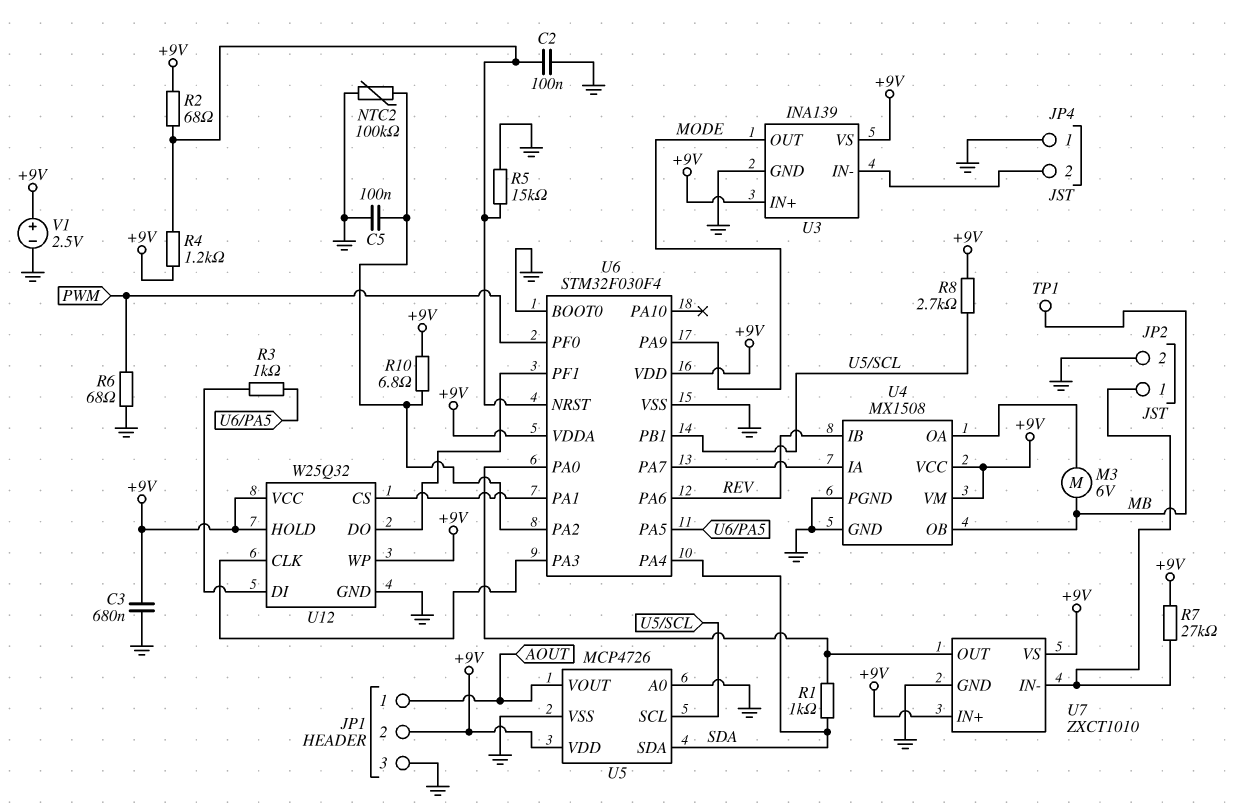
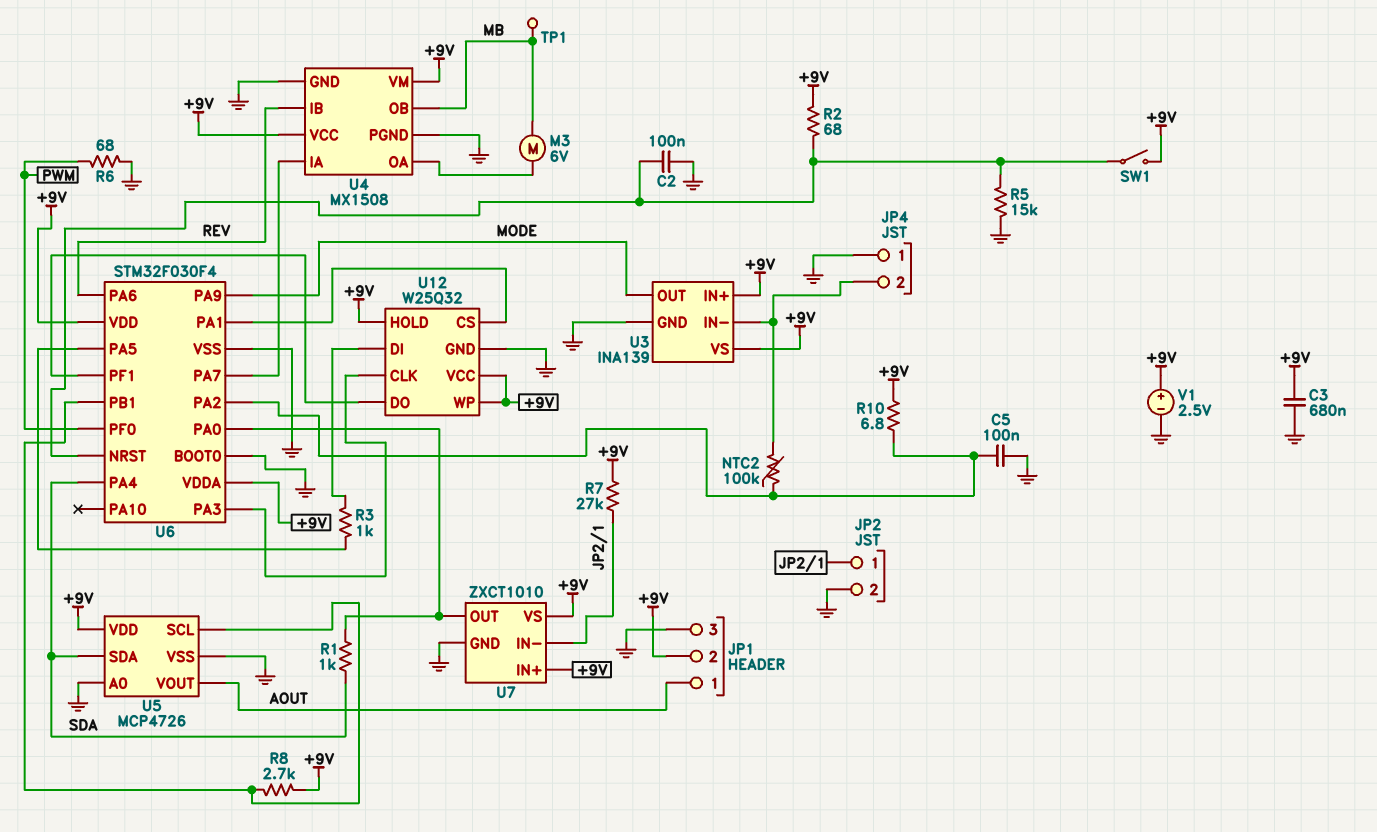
NTC2: 100k (GND, U6/PA2) -> 100k (JP4/2, U6/PA2)
R4: 1.2k (+9V, U6/NRST) -> none
SW1: none -> switch (+9V, U6/NRST)

